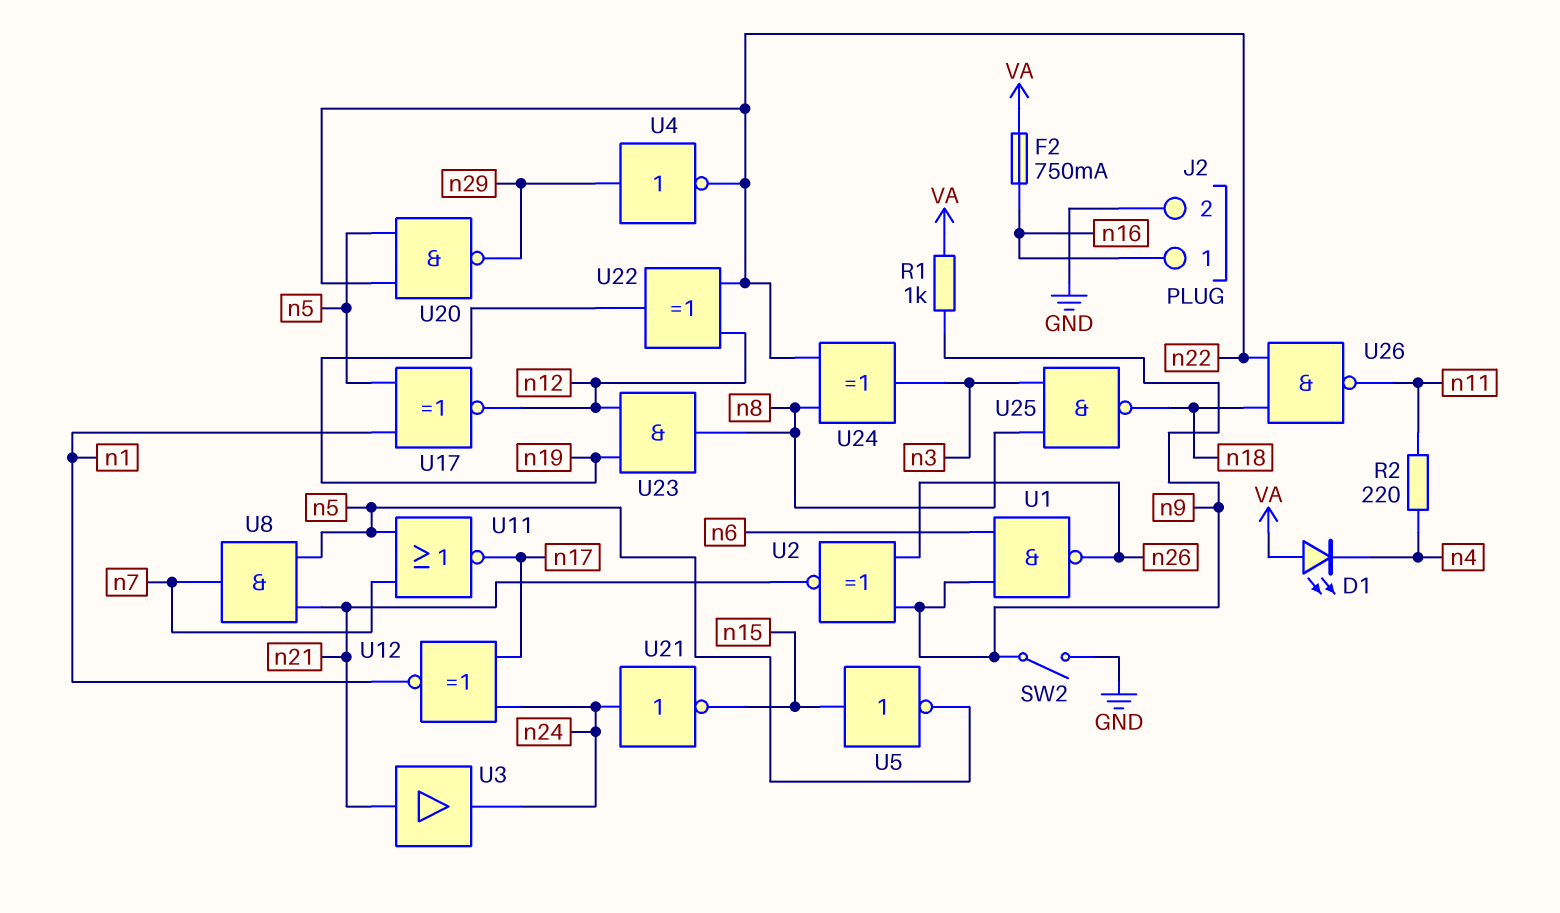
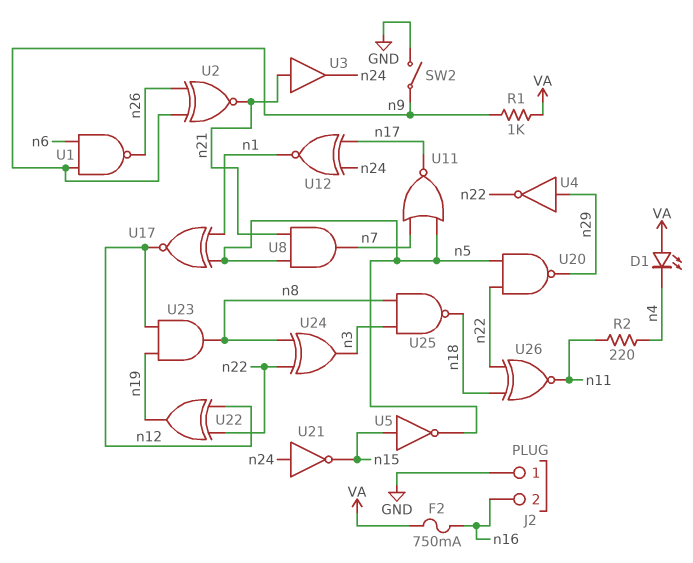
J2 pin 1: n16 -> GND
J2 pin 2: GND -> n16
U26: NAND (in n18, in n22, out n11) -> XNOR (in n18, in n22, out n11)

